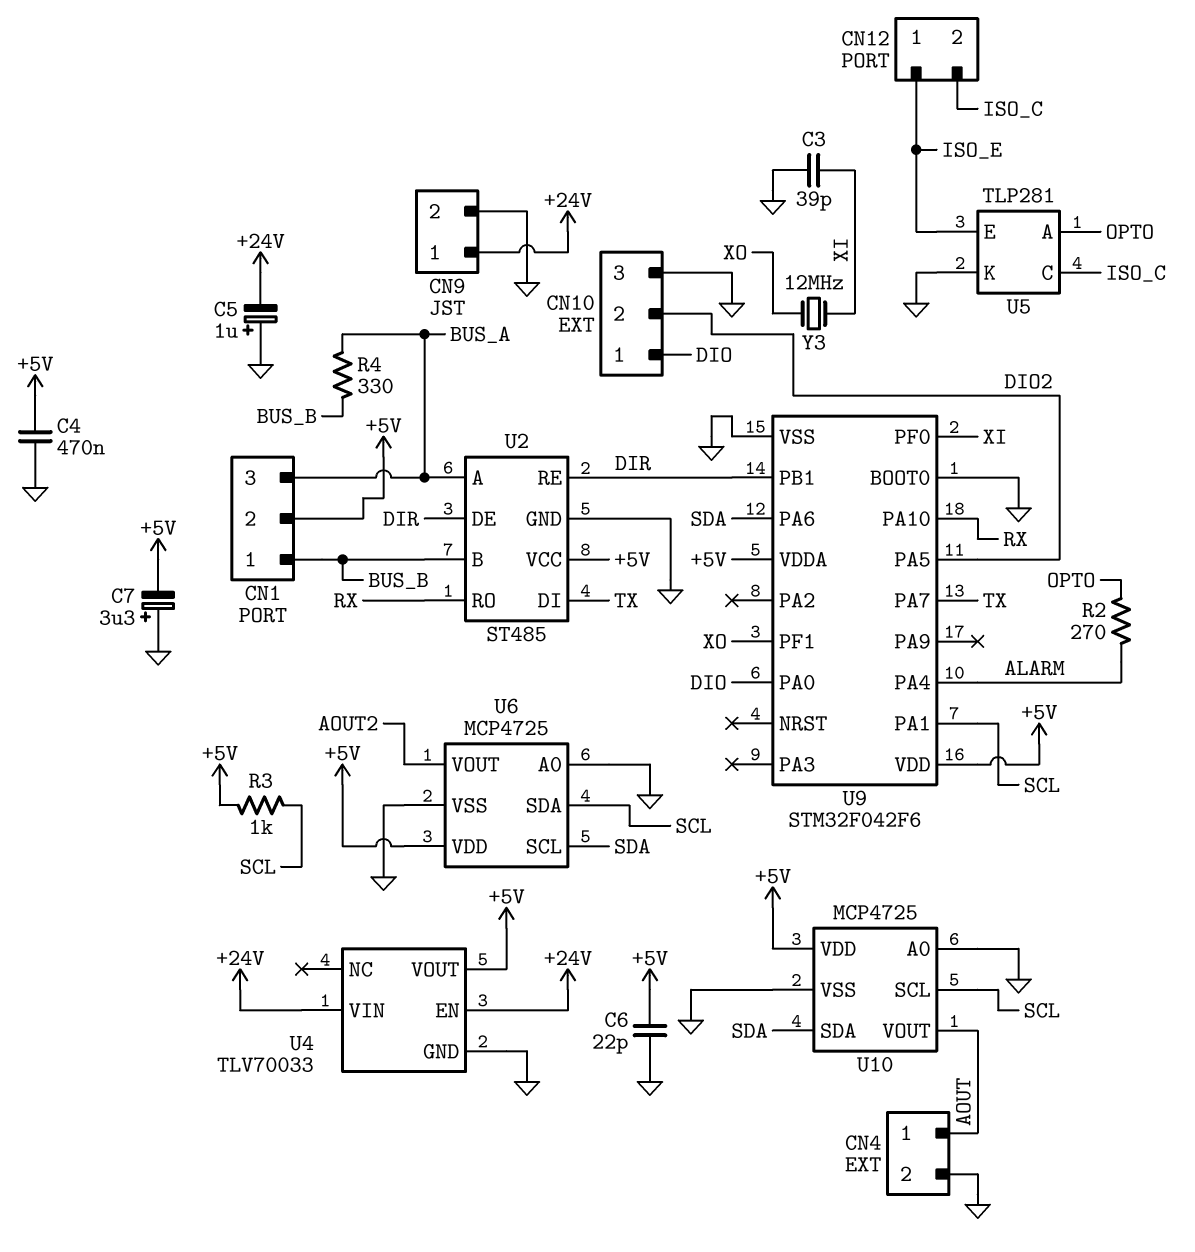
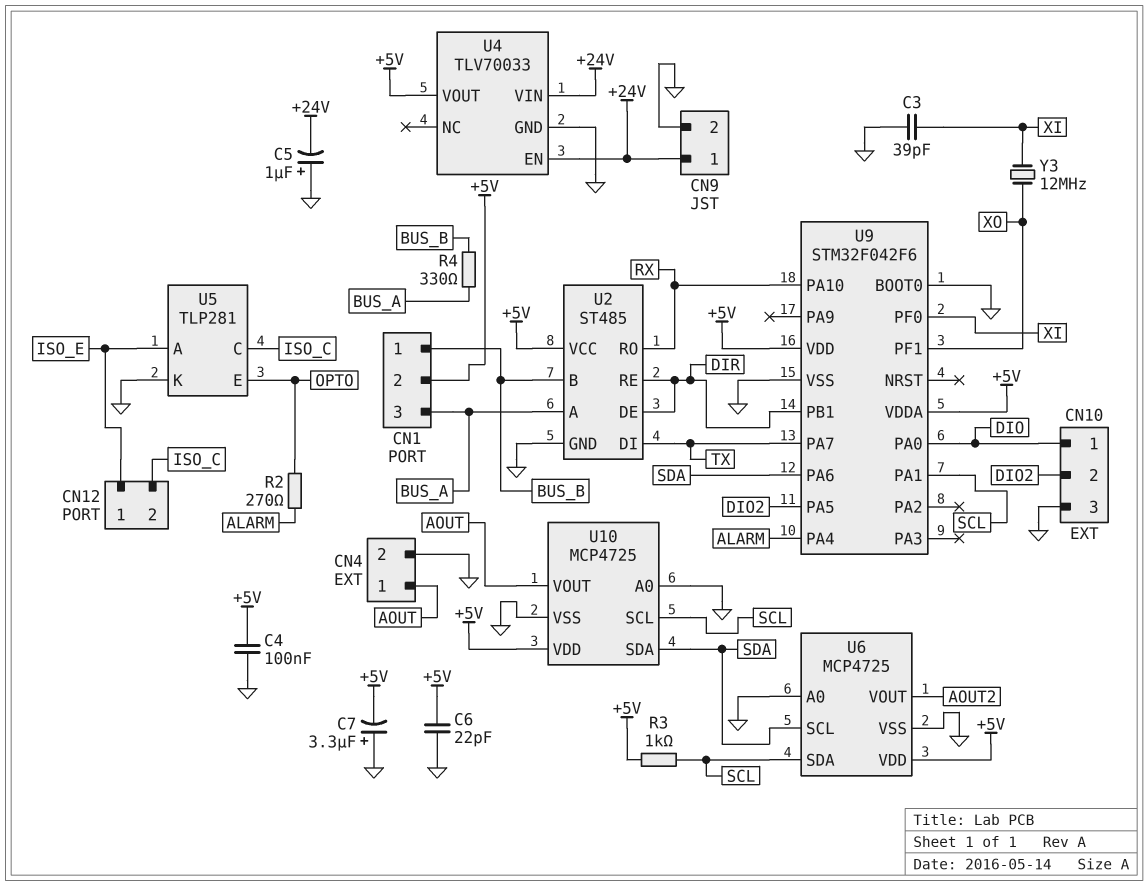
C4: 470nF (+5V, GND) -> 100nF (+5V, GND)
U5 pin A: OPTO -> ISO_E
U5 pin E: ISO_E -> OPTO

